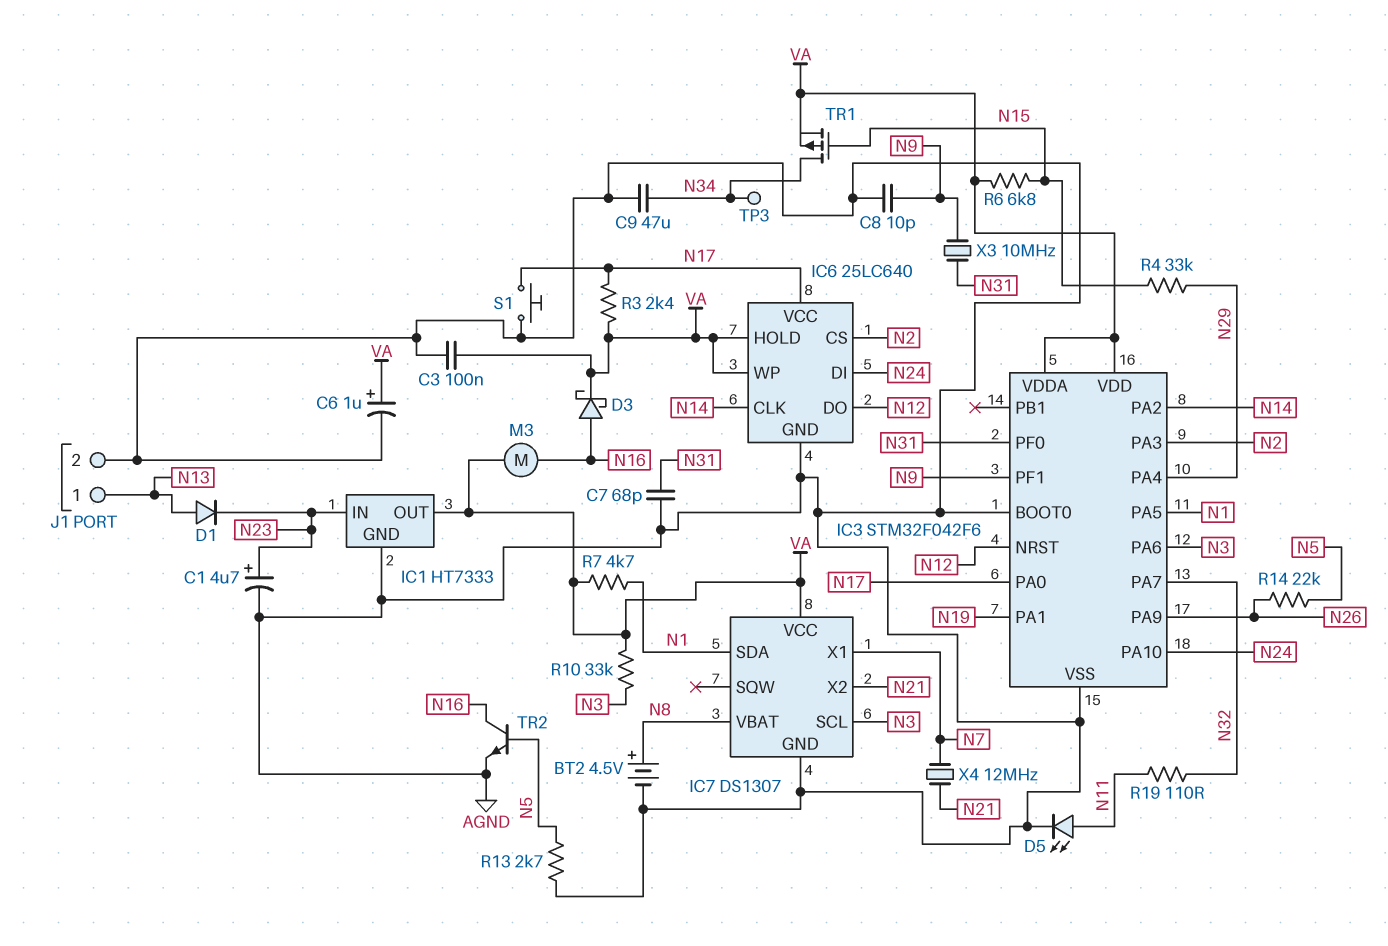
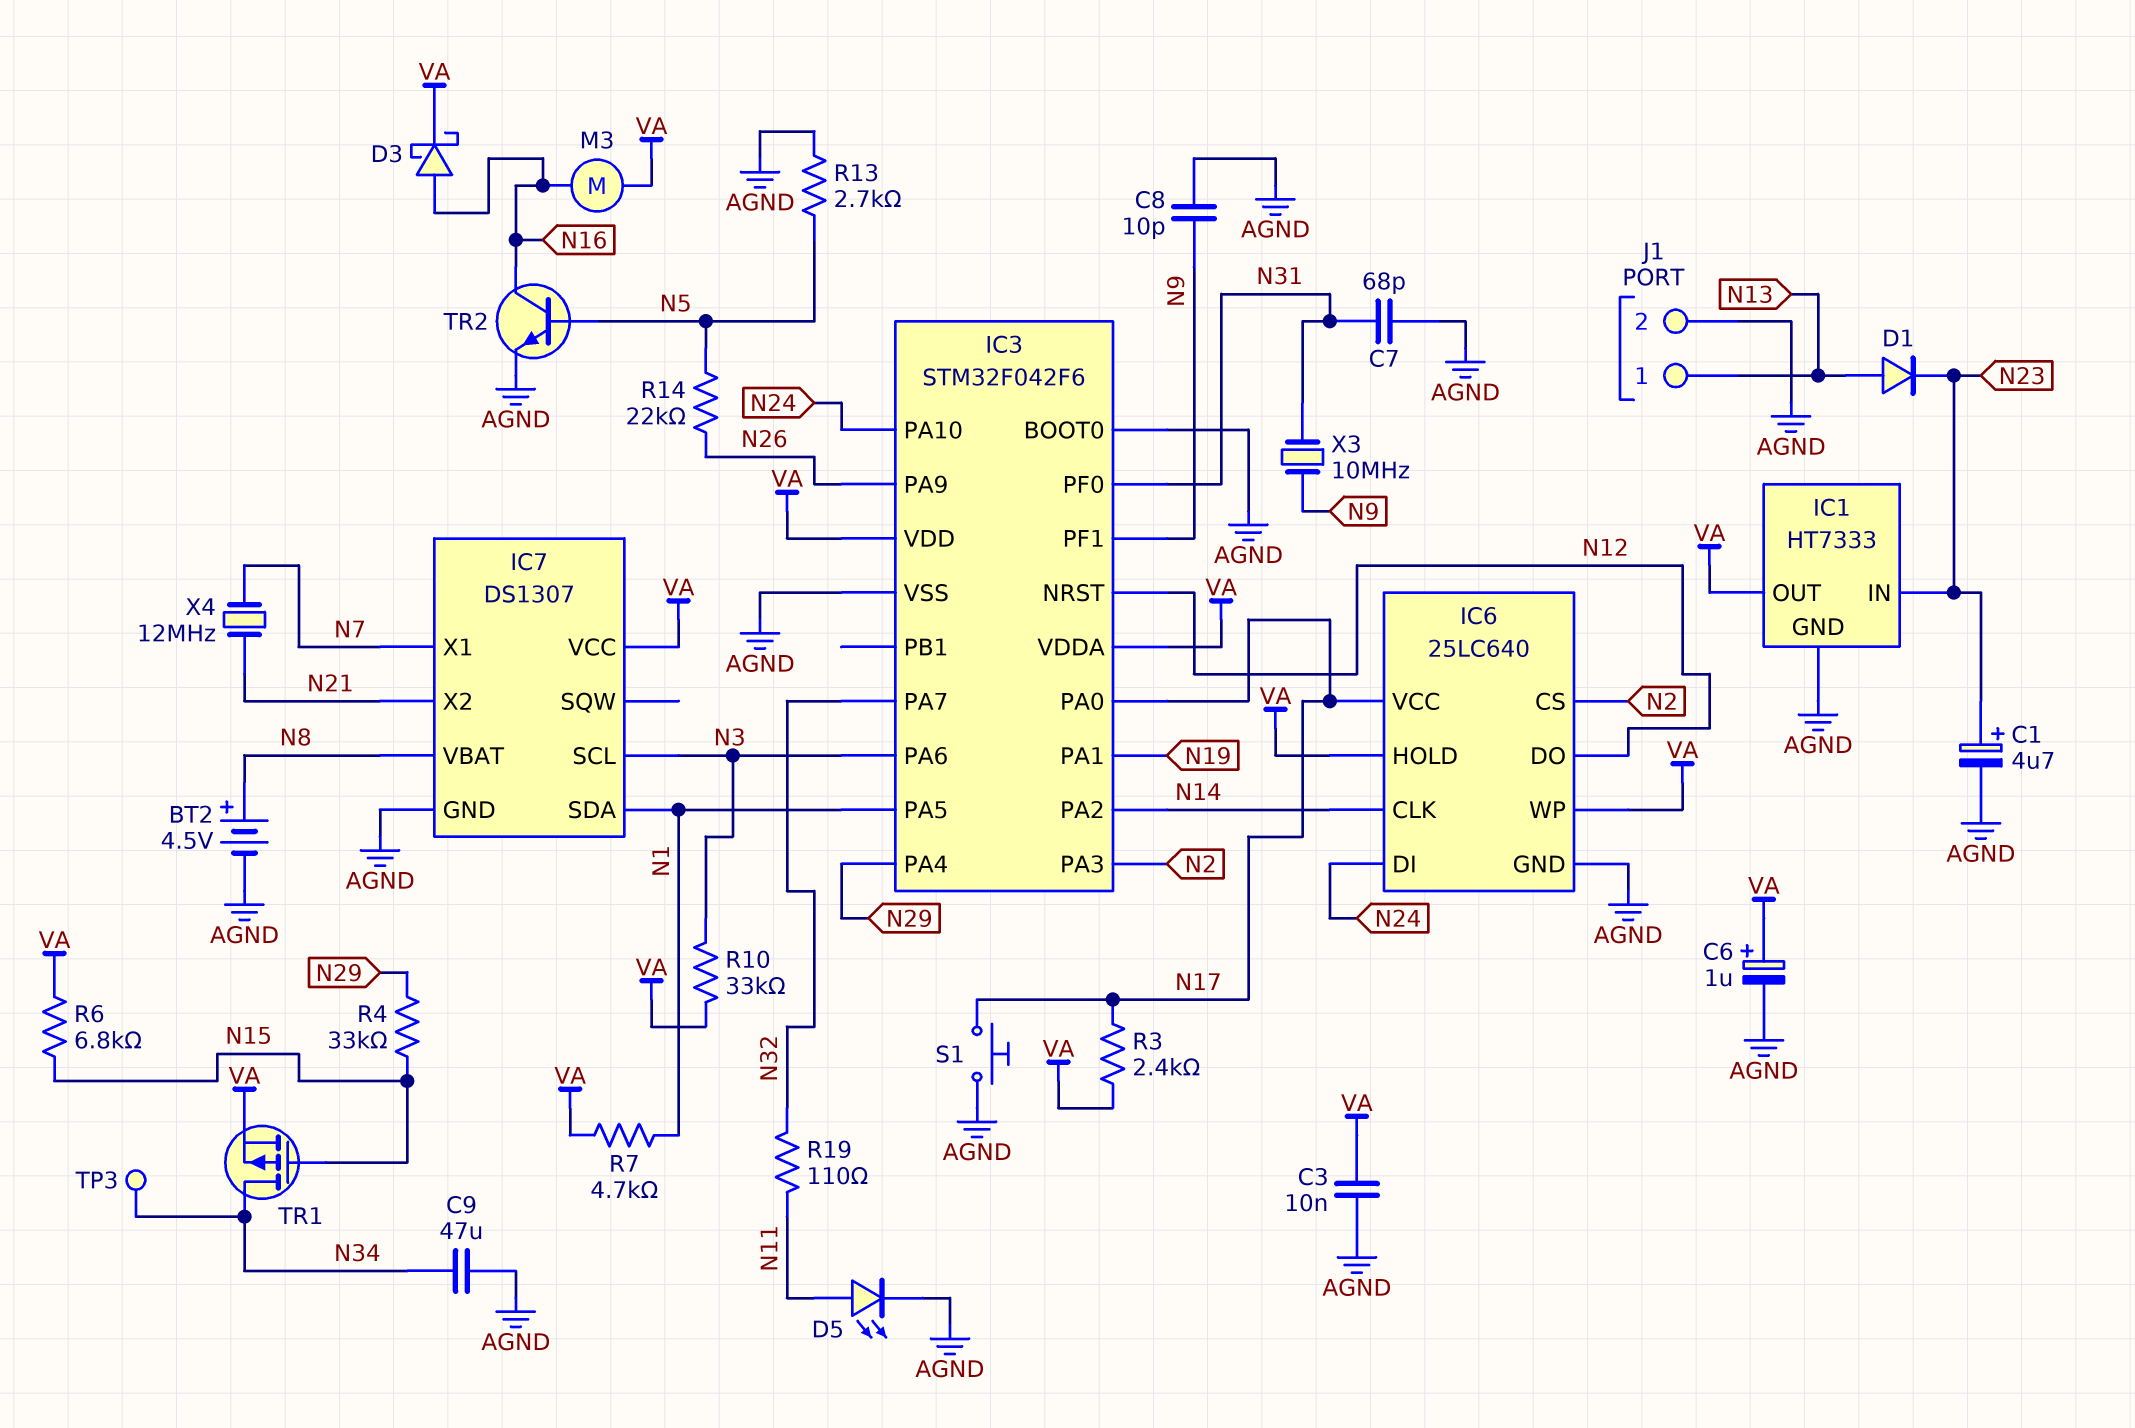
C3: 100nF (AGND, VA) -> 10nF (AGND, VA)

